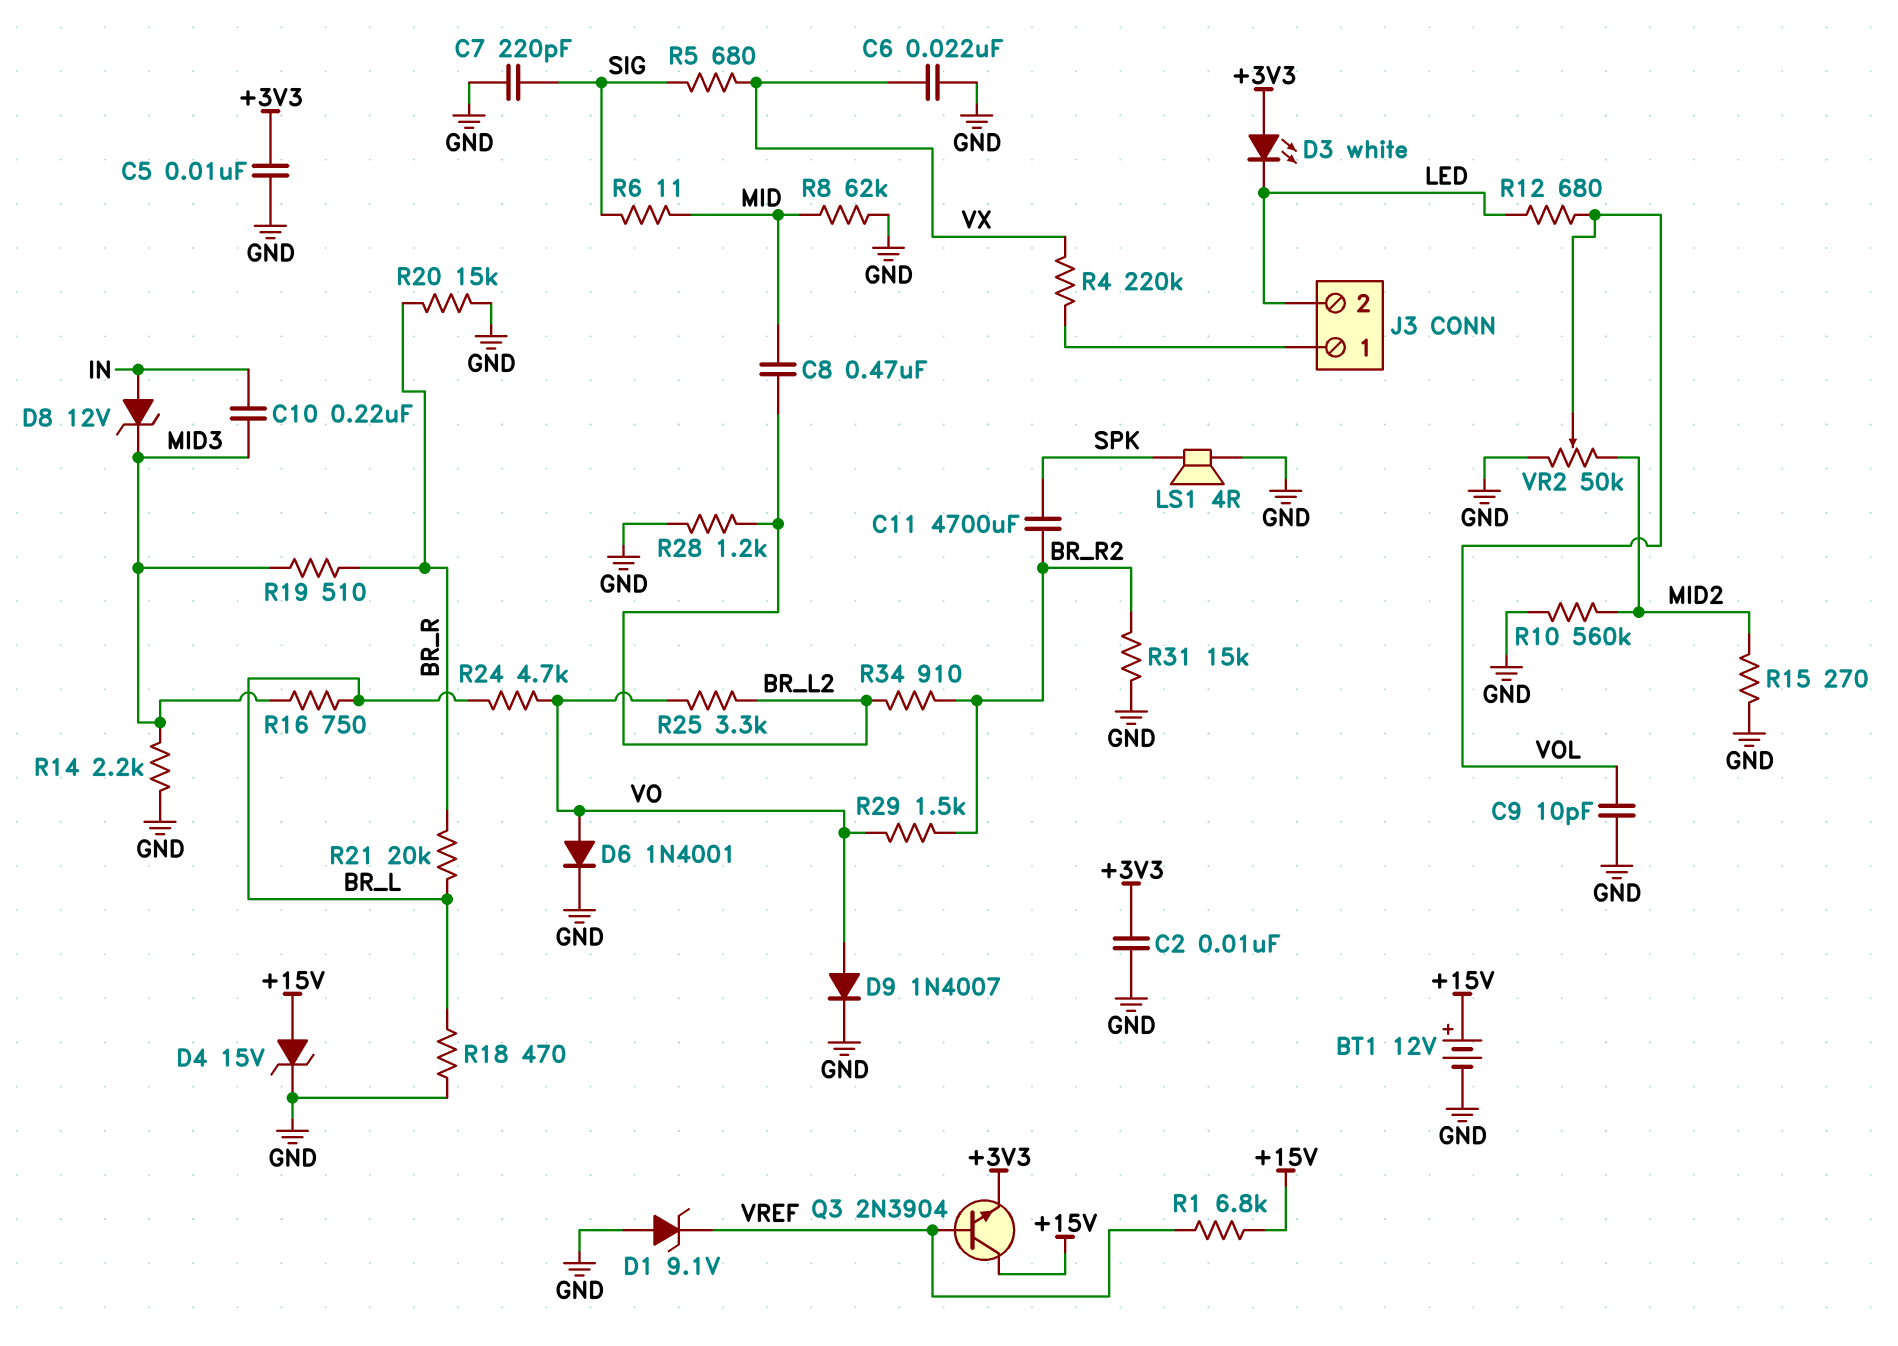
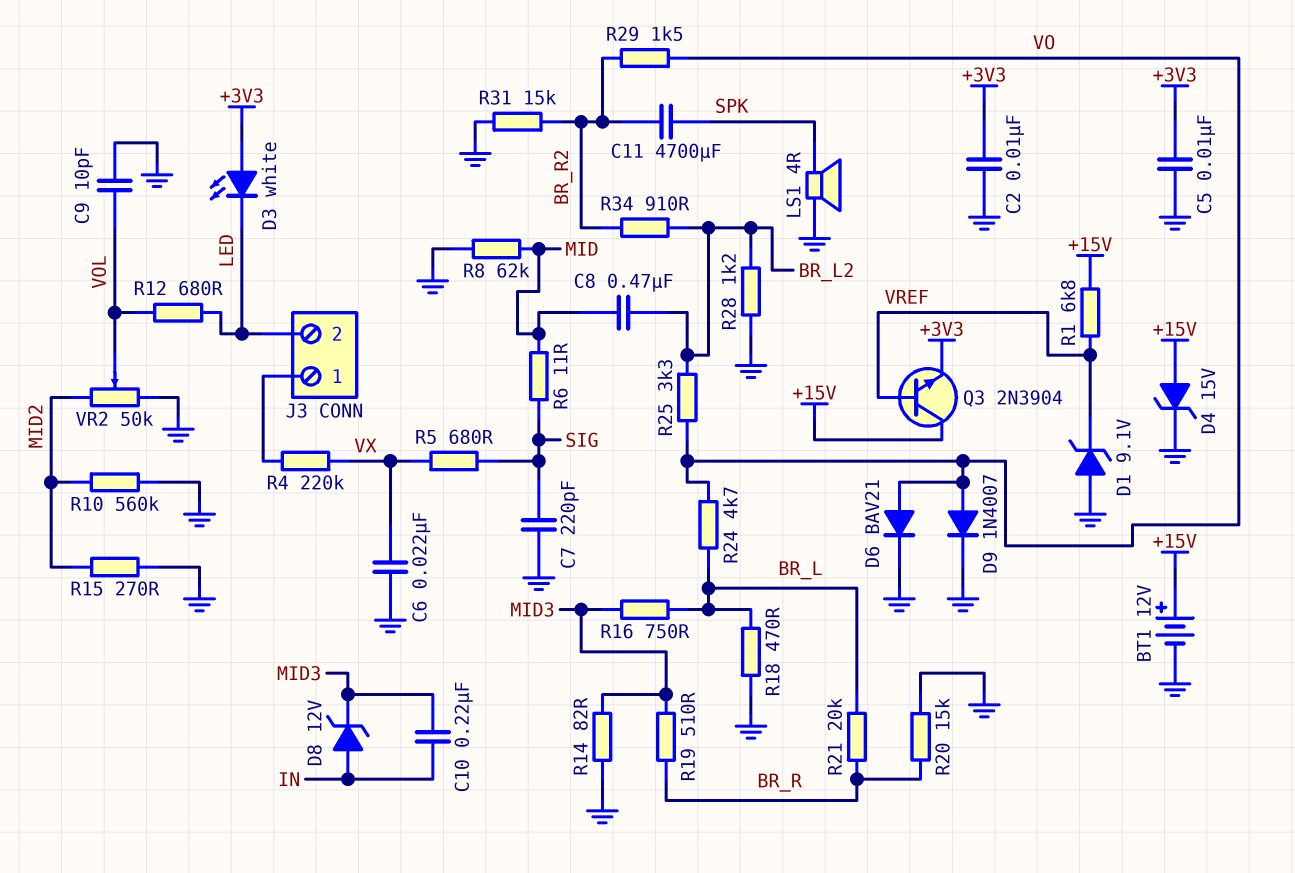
D6: diode 1N4001 (A VO, K GND) -> diode BAV21 (A VO, K GND)
R14: 2.2k (GND, MID3) -> 82 (GND, MID3)

